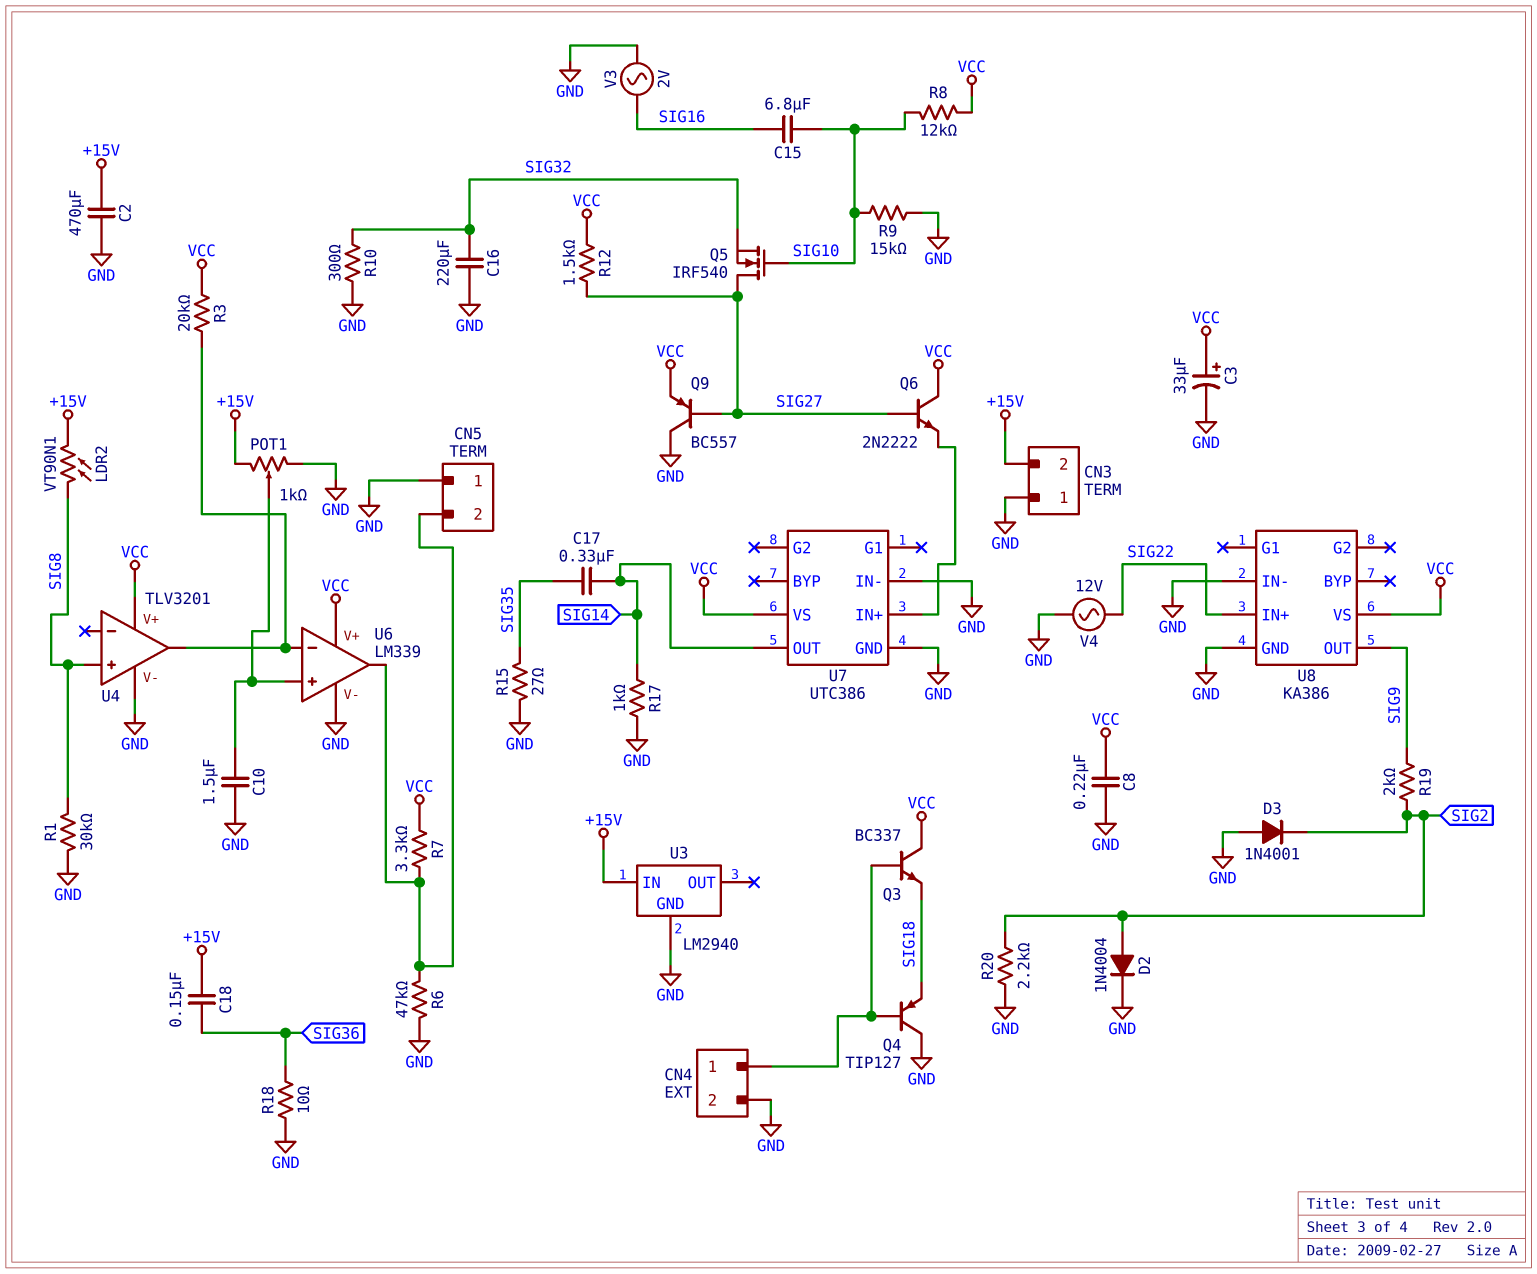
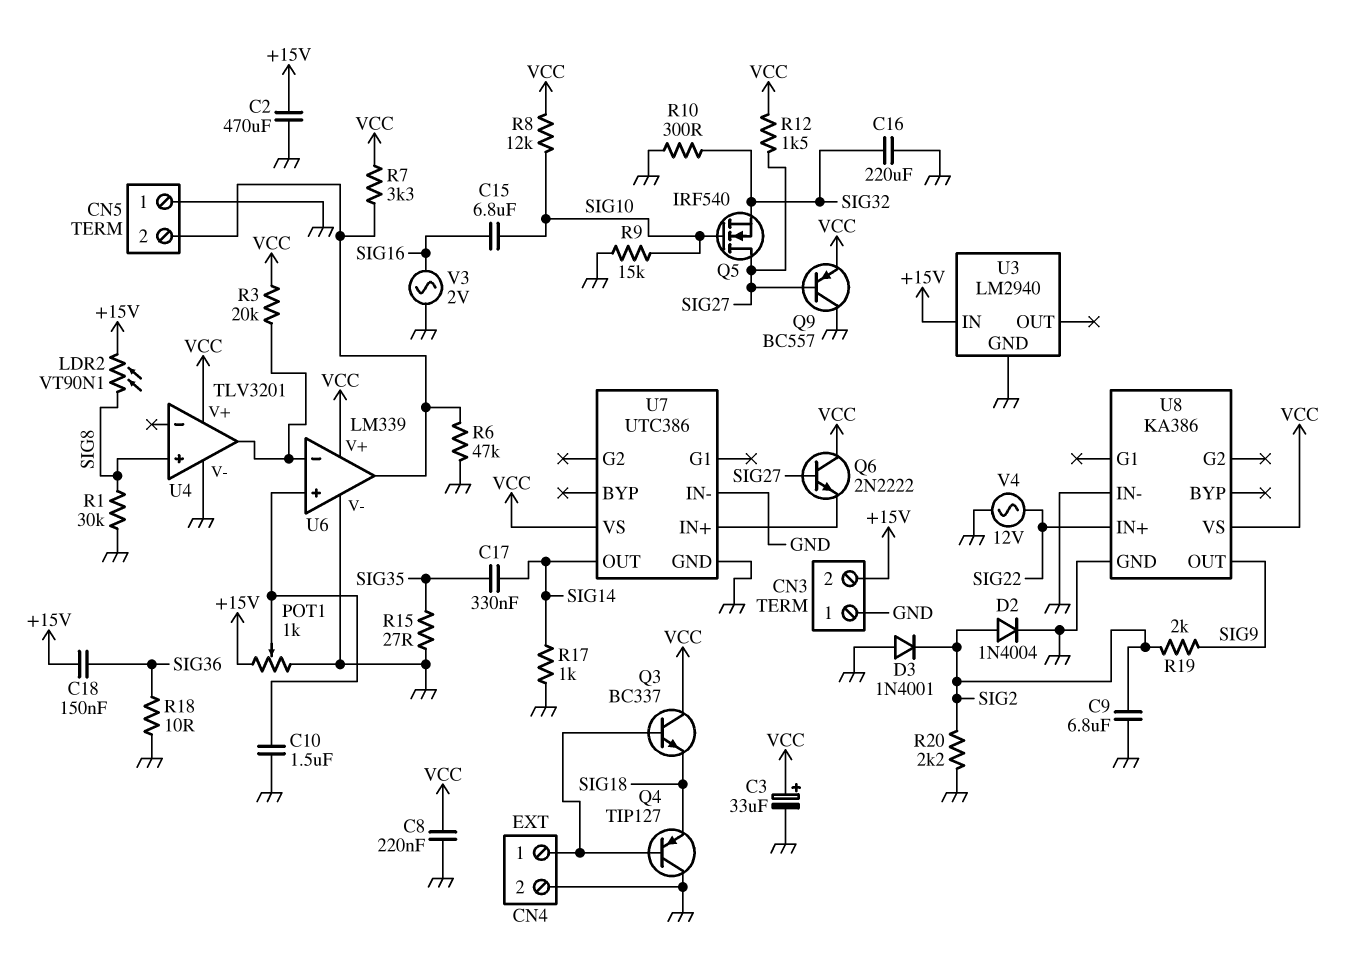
C9: none -> 6.8uF (GND, SIG2)

